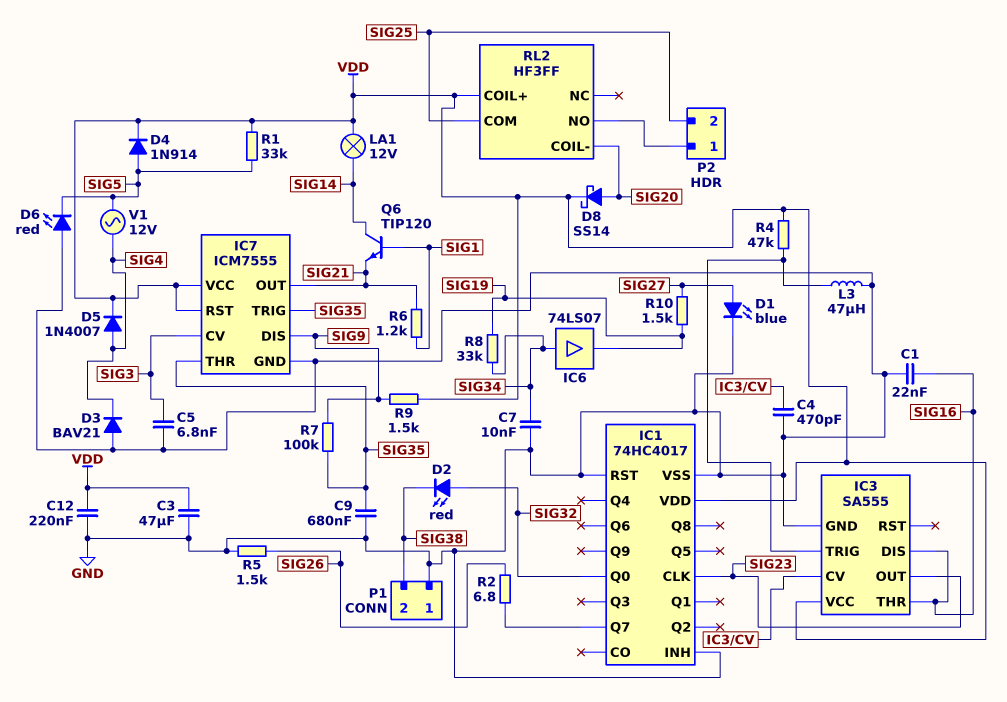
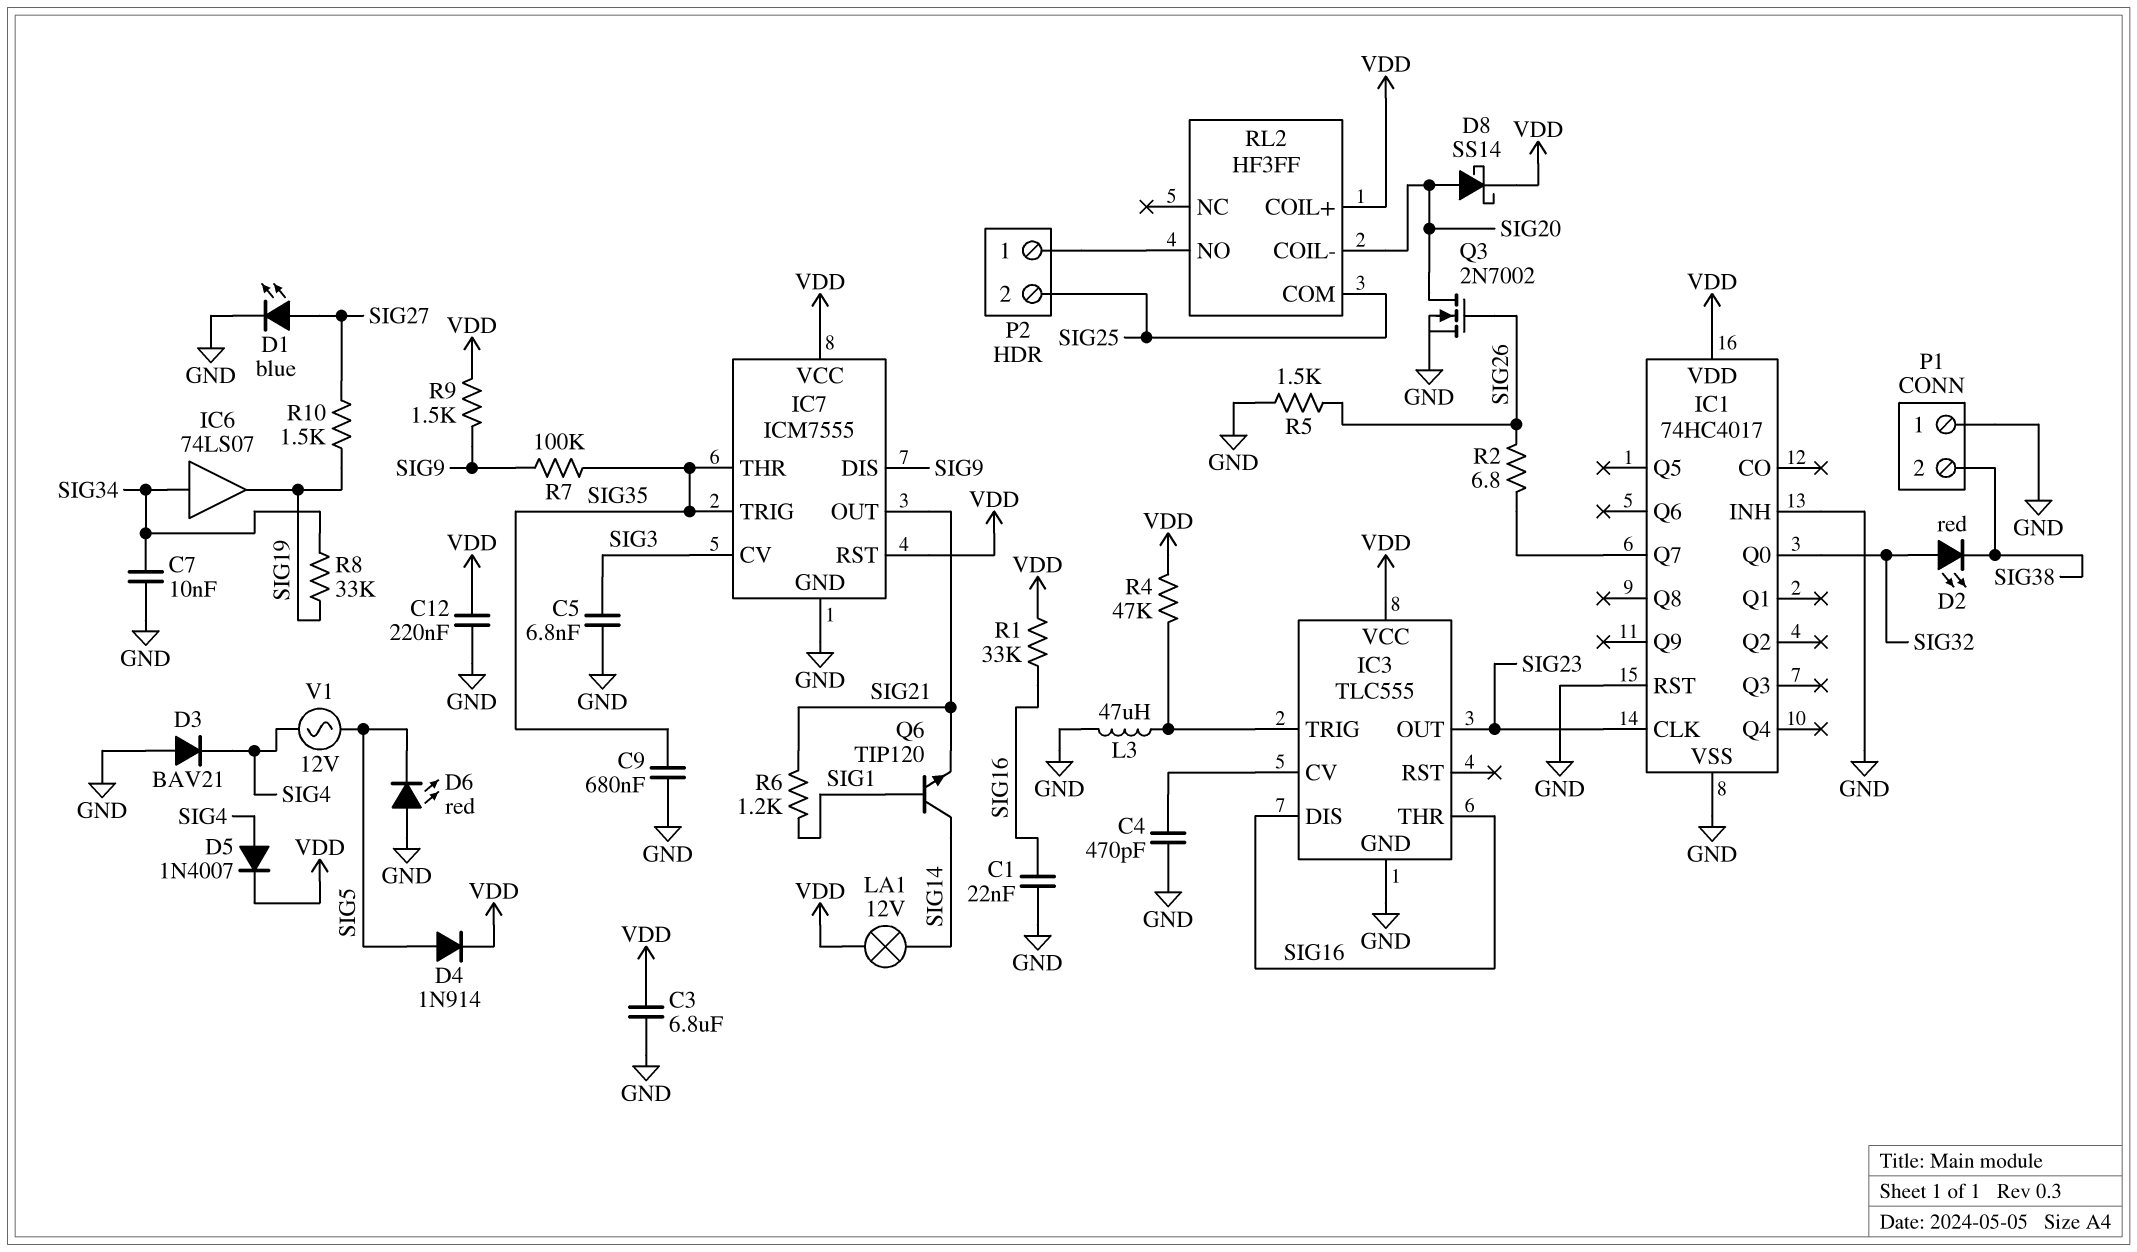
C3: 47uF (GND, VDD) -> 6.8uF (GND, VDD)
IC3: SA555 -> TLC555
Q3: none -> NMOS 2N7002 (G SIG26, D SIG20, S GND)
R1: 33k (SIG5, VDD) -> 33k (SIG16, VDD)

